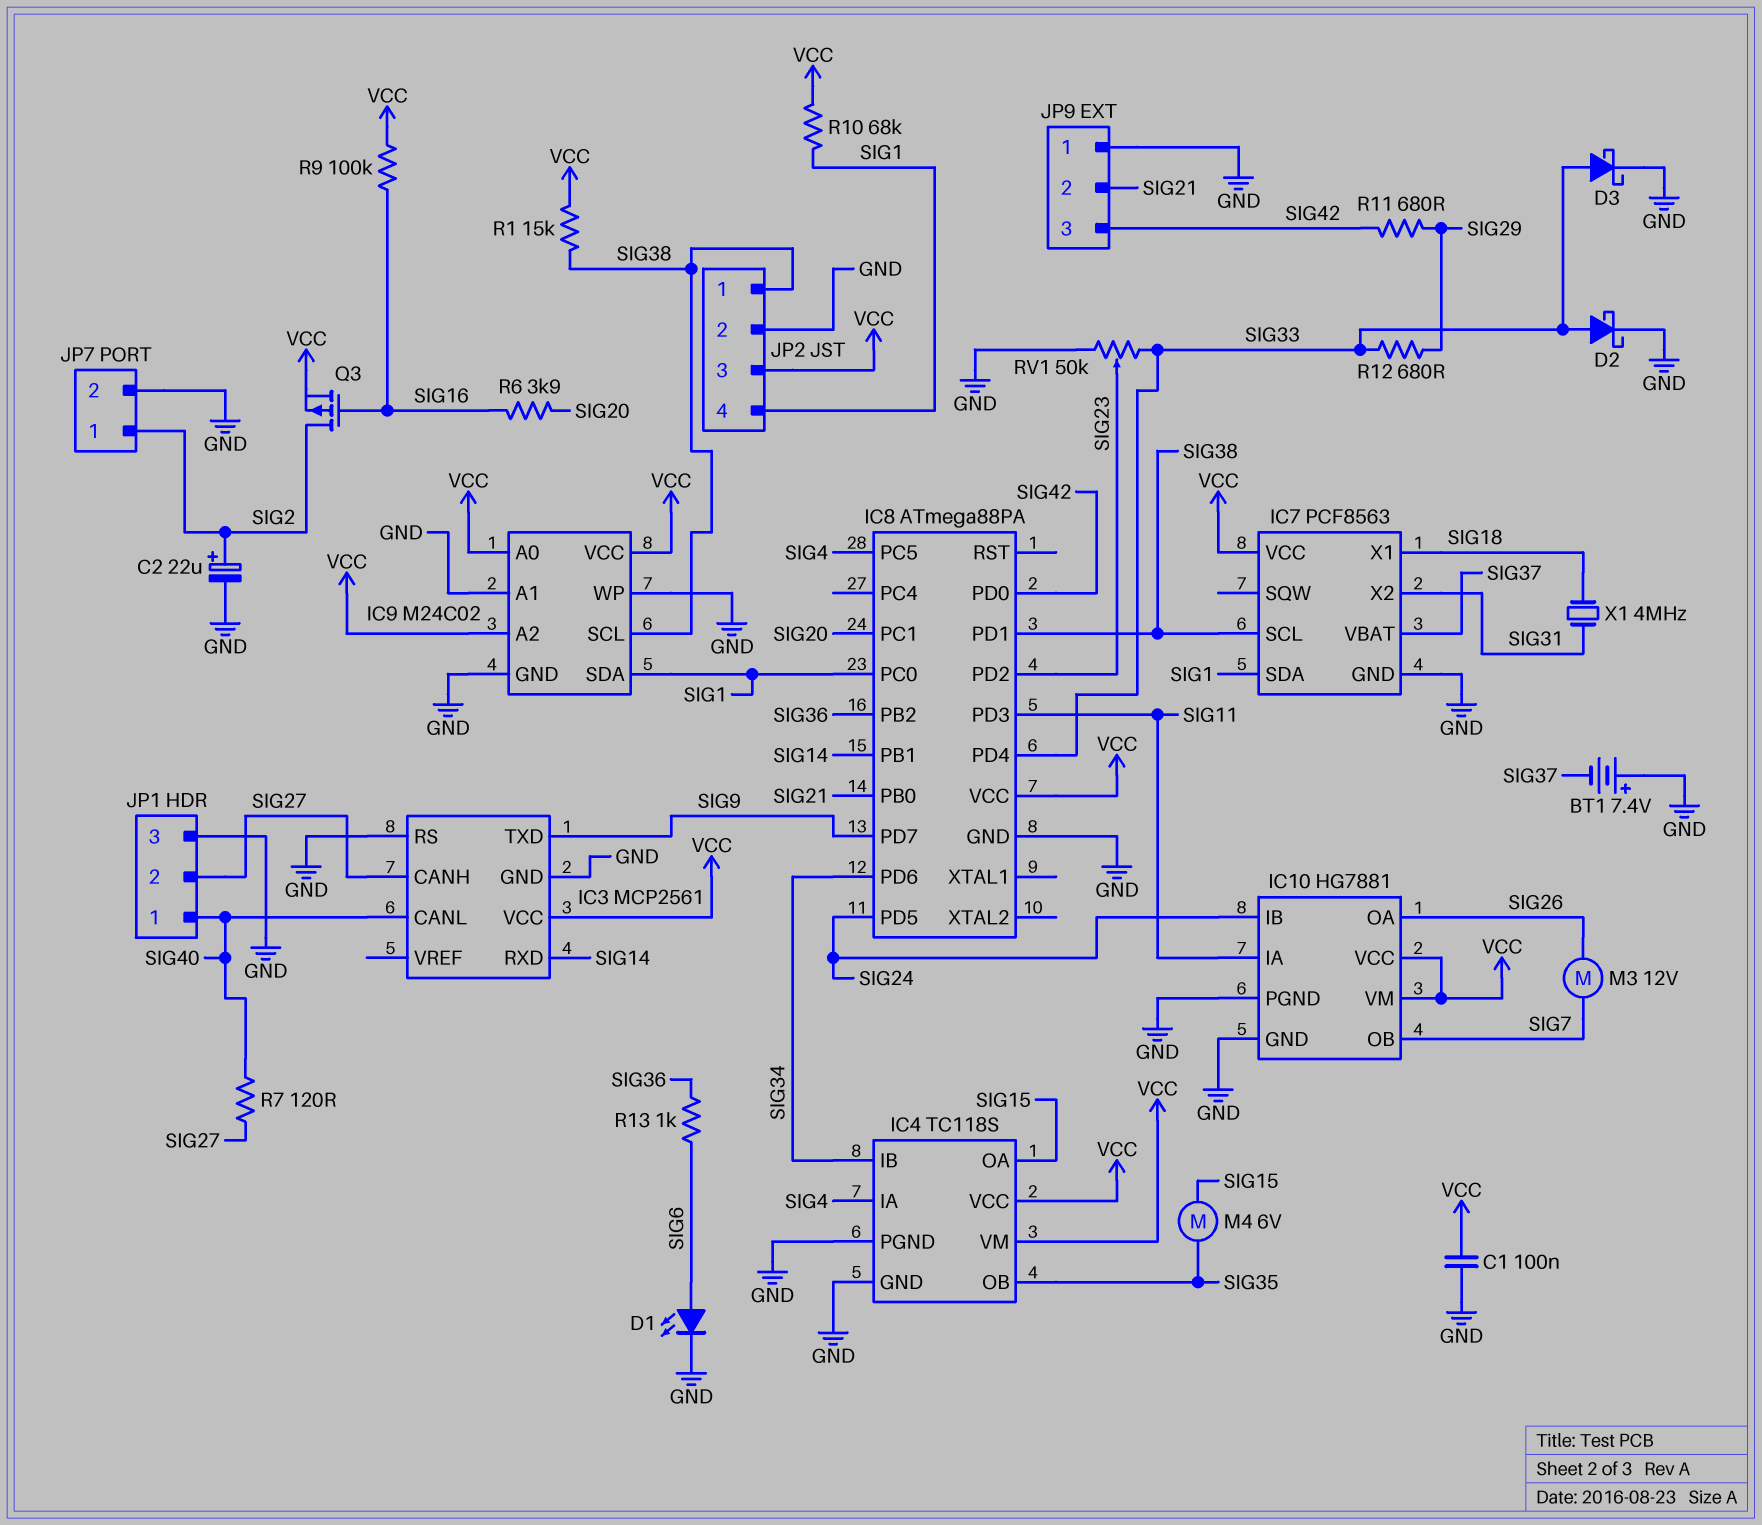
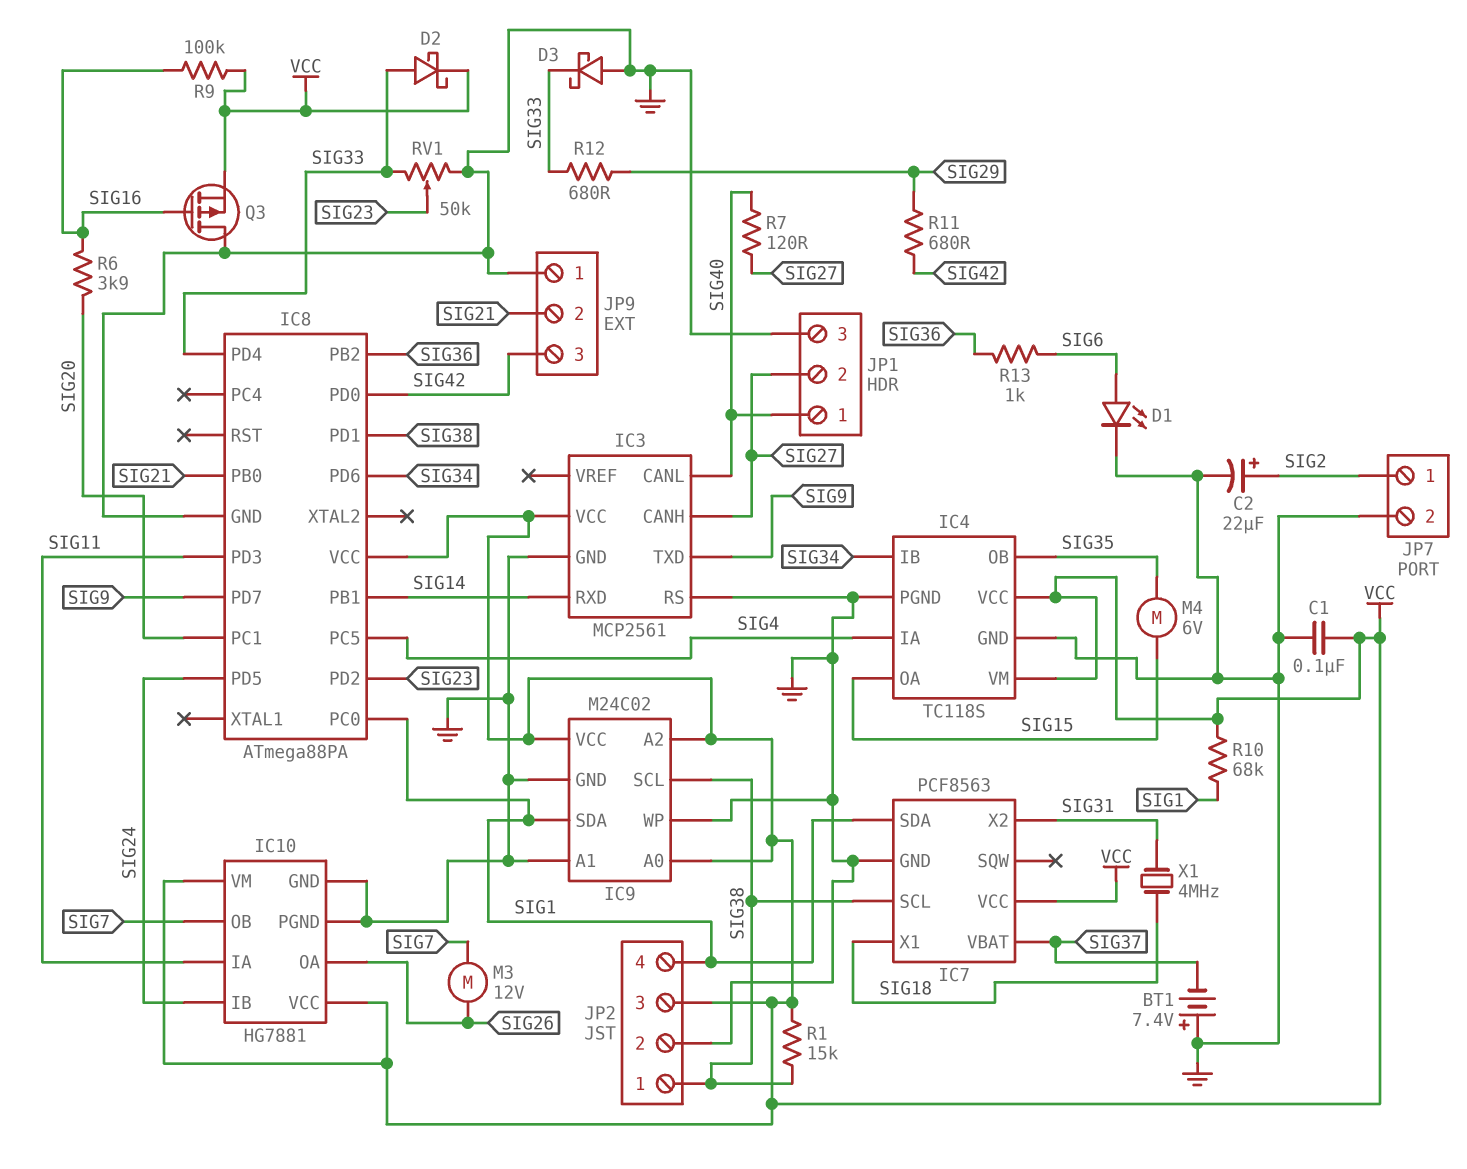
D2: schottky (A SIG33, K GND) -> schottky (A SIG33, K VCC)
D3: schottky (A SIG33, K GND) -> schottky (A GND, K SIG33)
Q3: PMOS (G SIG16, D SIG2, S VCC) -> PMOS (G SIG16, D GND, S VCC)

